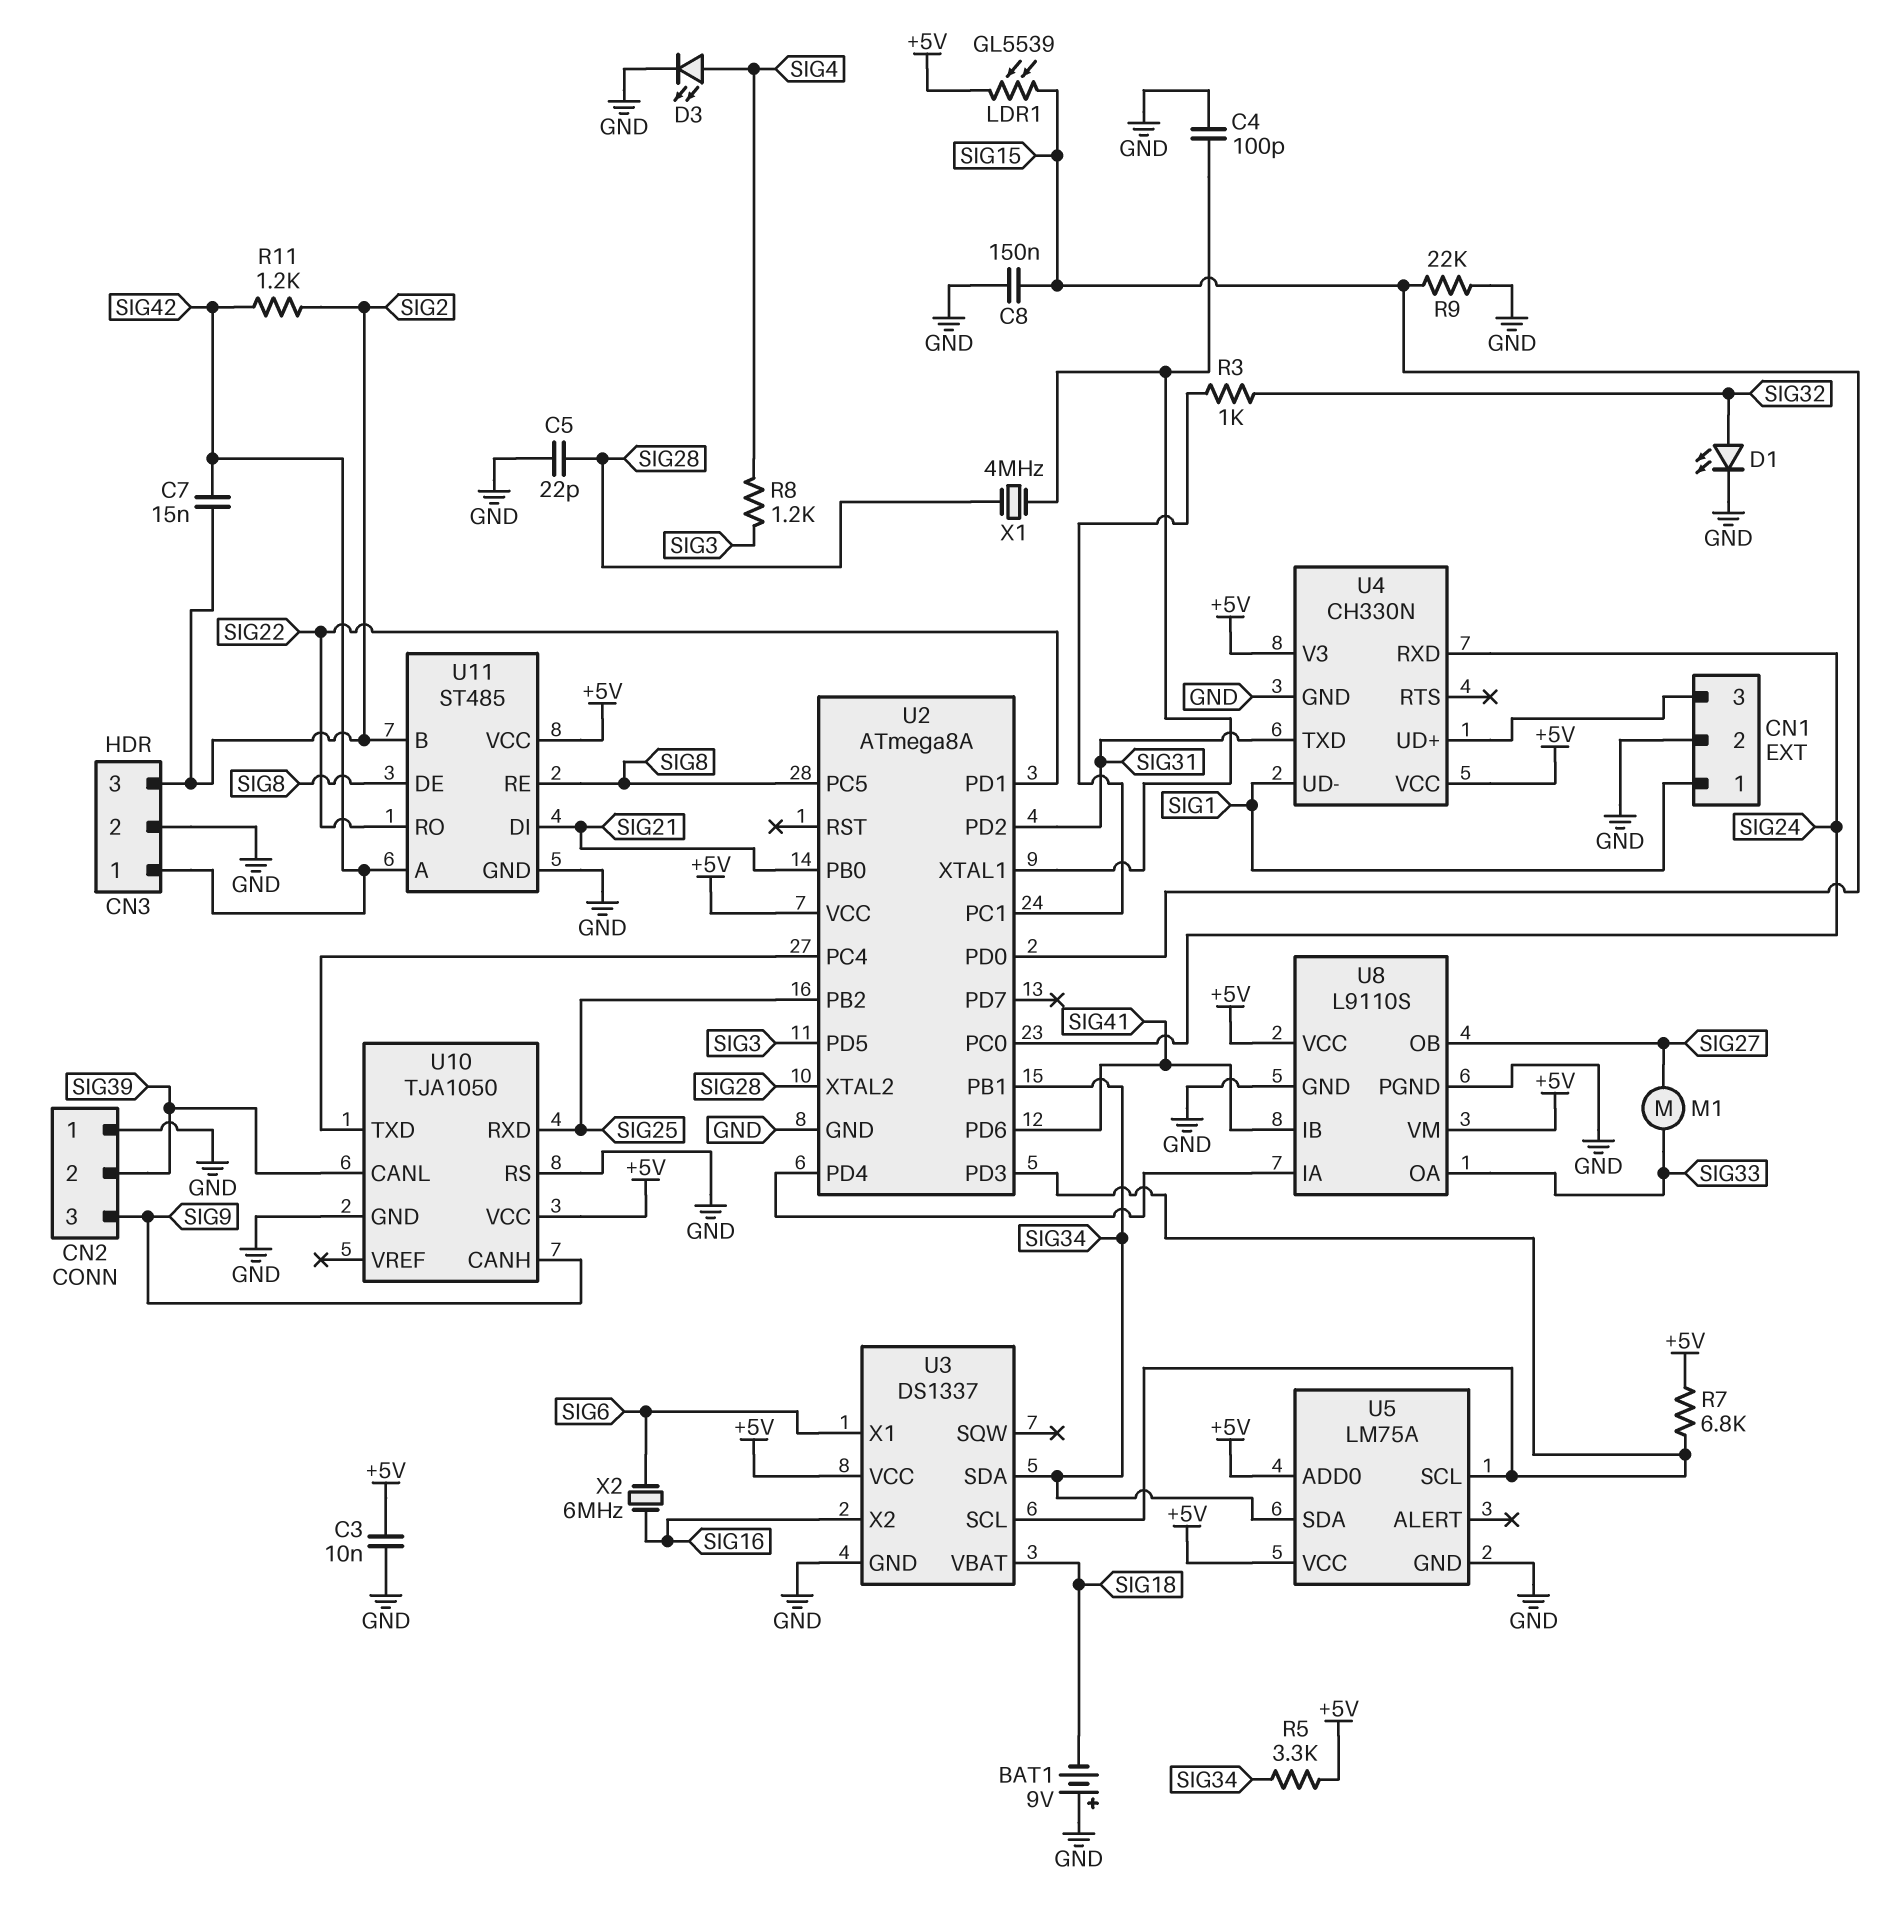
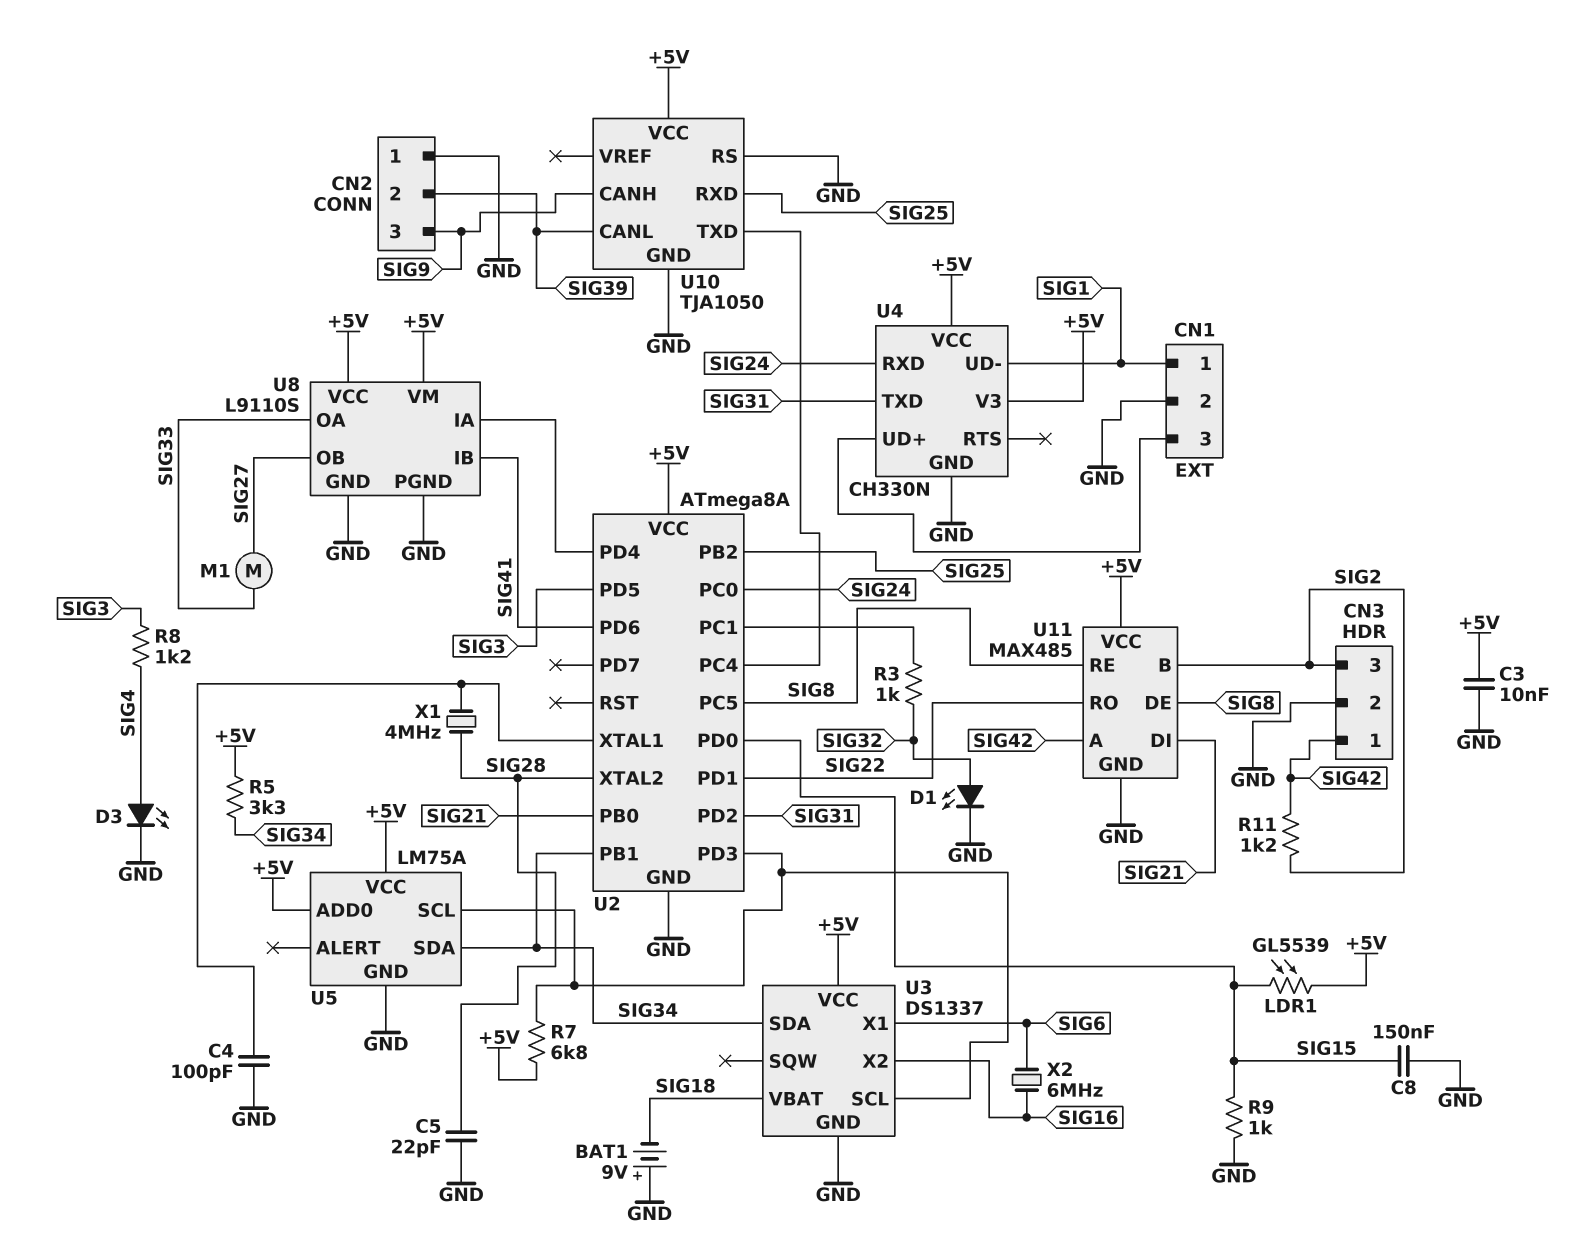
C7: 15nF (SIG2, SIG42) -> none
R9: 22k (GND, SIG15) -> 1k (GND, SIG15)
U11: ST485 -> MAX485

